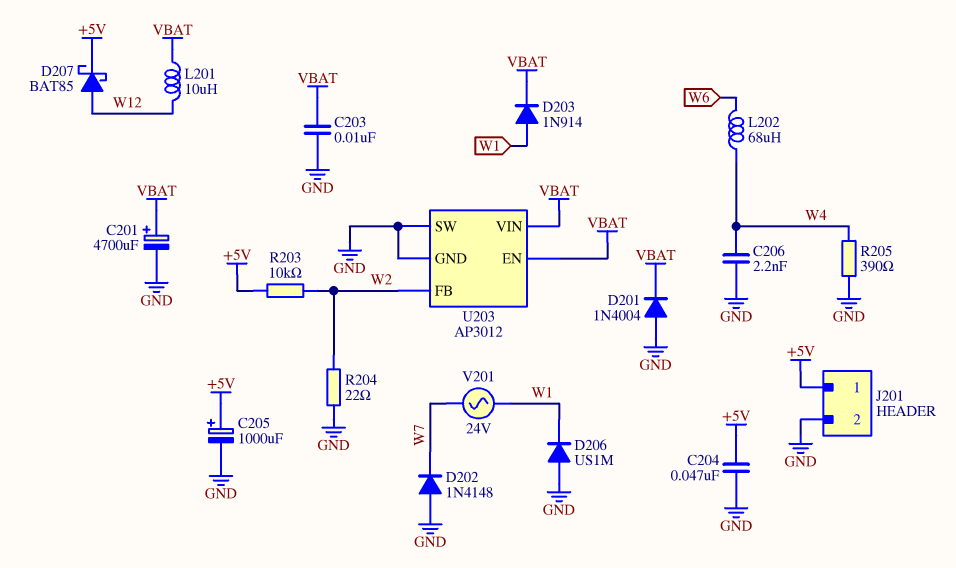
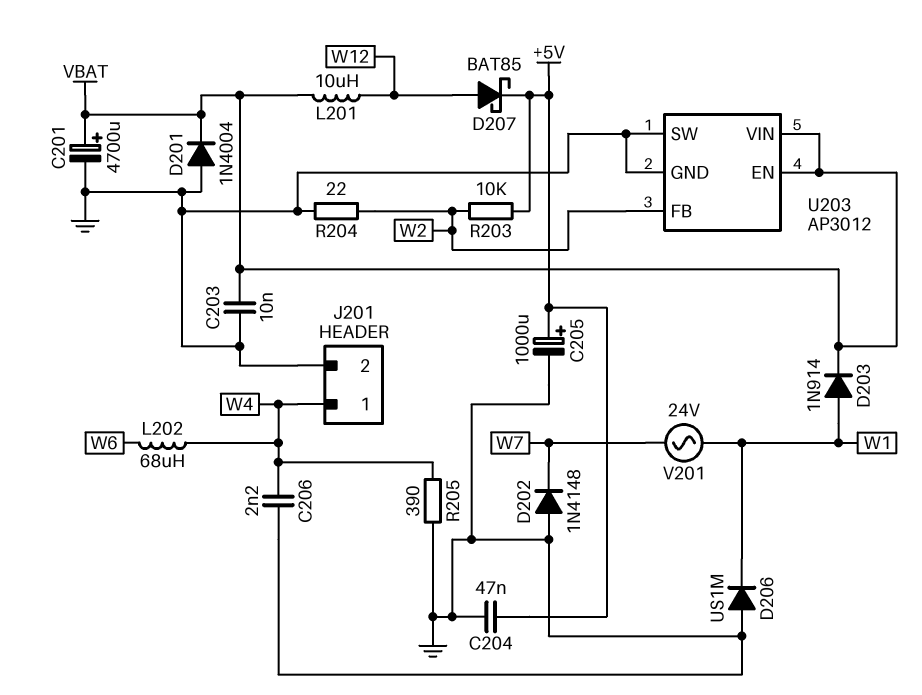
J201 pin 1: +5V -> W4

